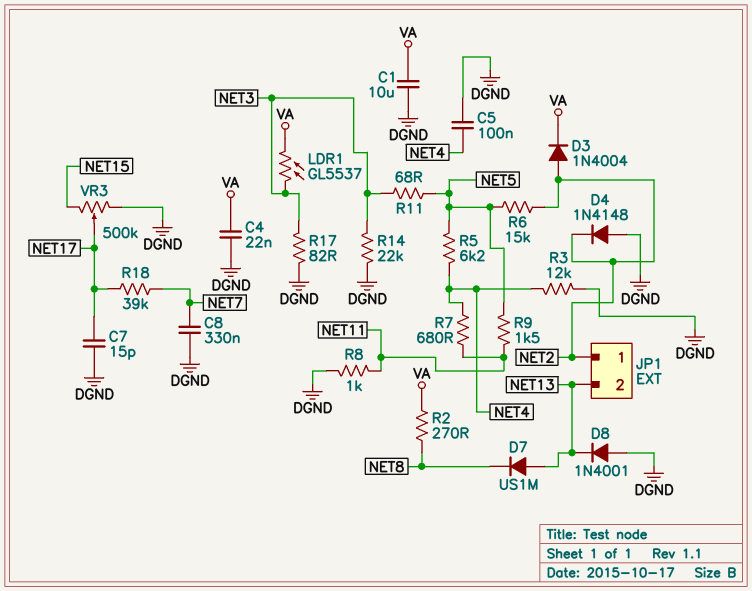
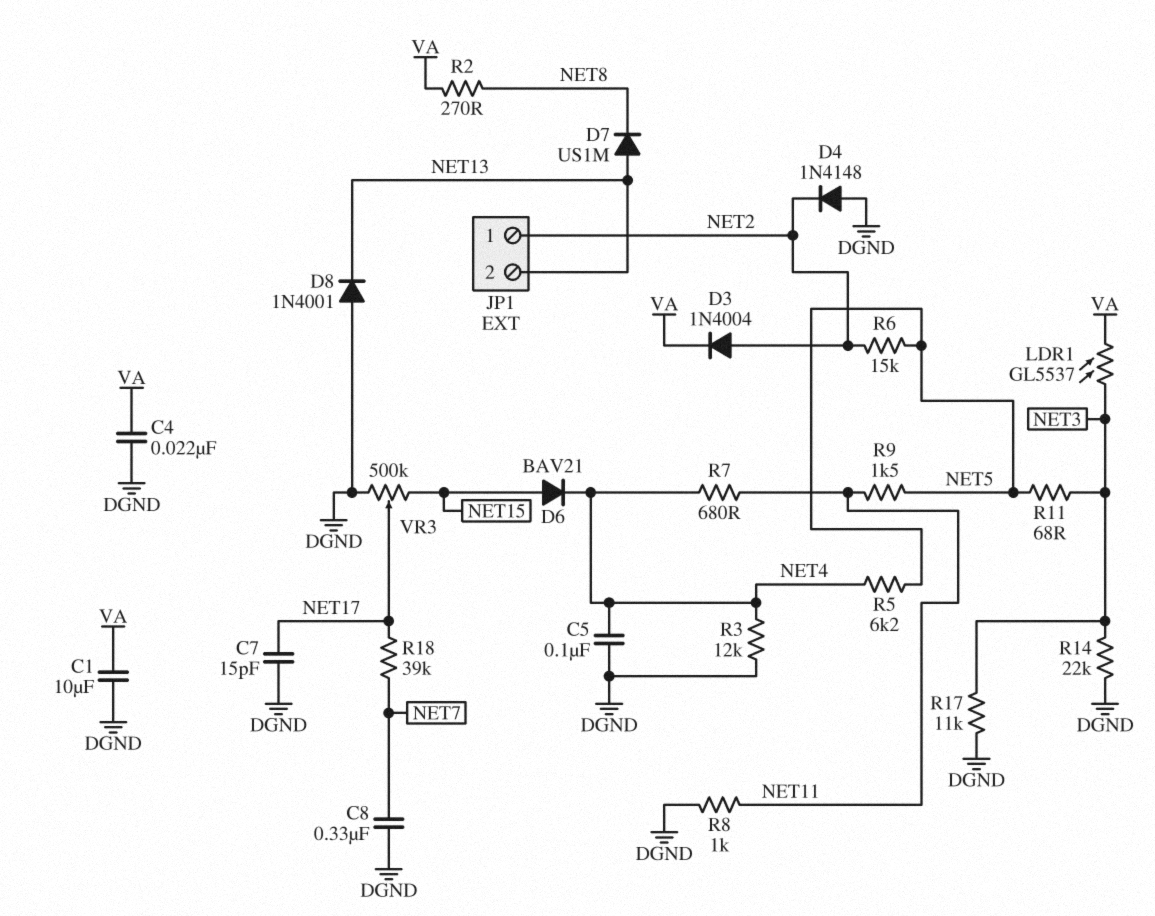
D6: none -> diode BAV21 (A NET15, K NET4)
R17: 82 (DGND, NET3) -> 11k (DGND, NET3)

